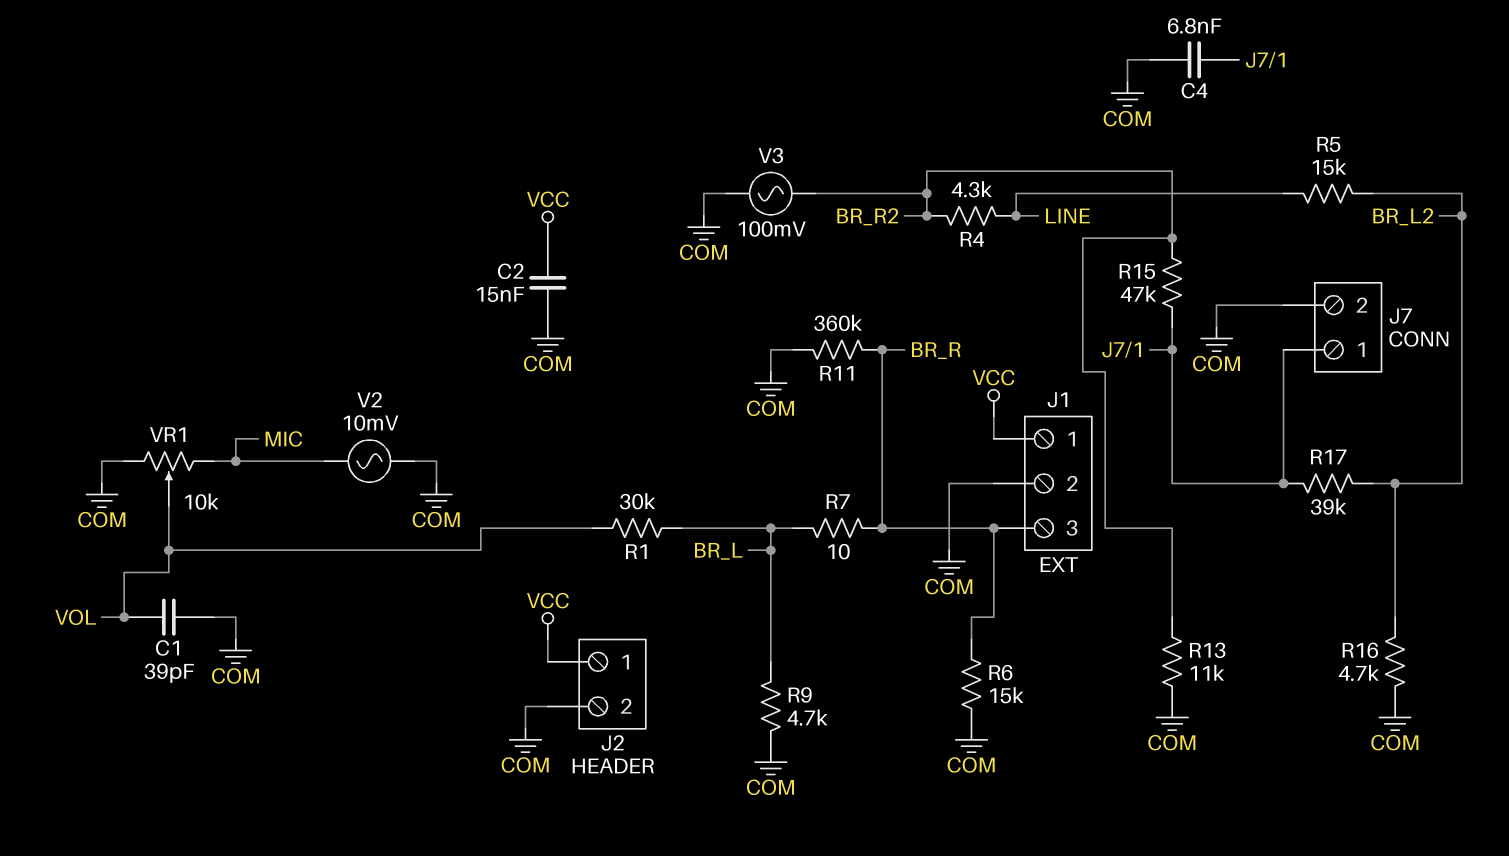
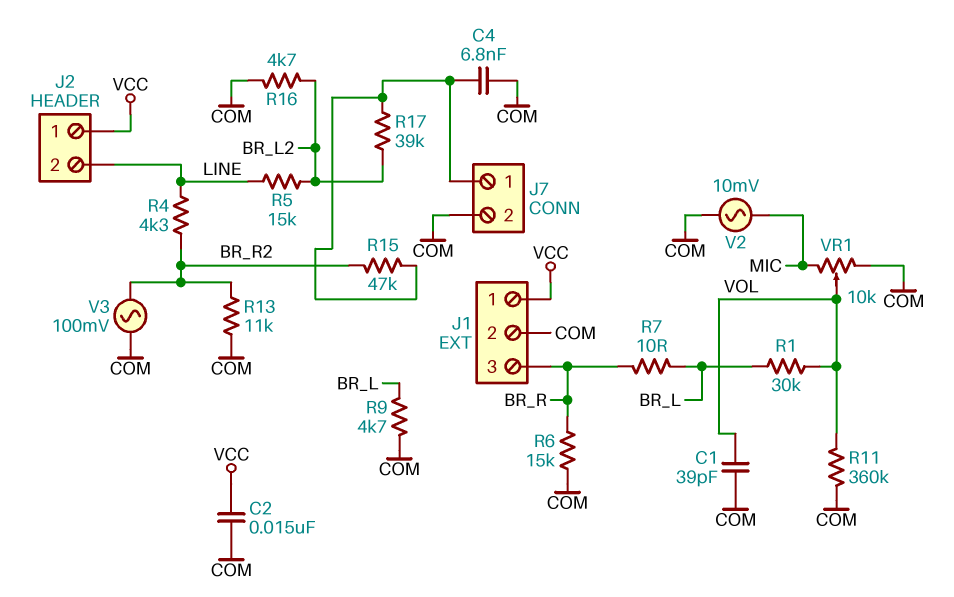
J2 pin 2: COM -> LINE
R11: 360k (BR_R, COM) -> 360k (COM, VOL)

